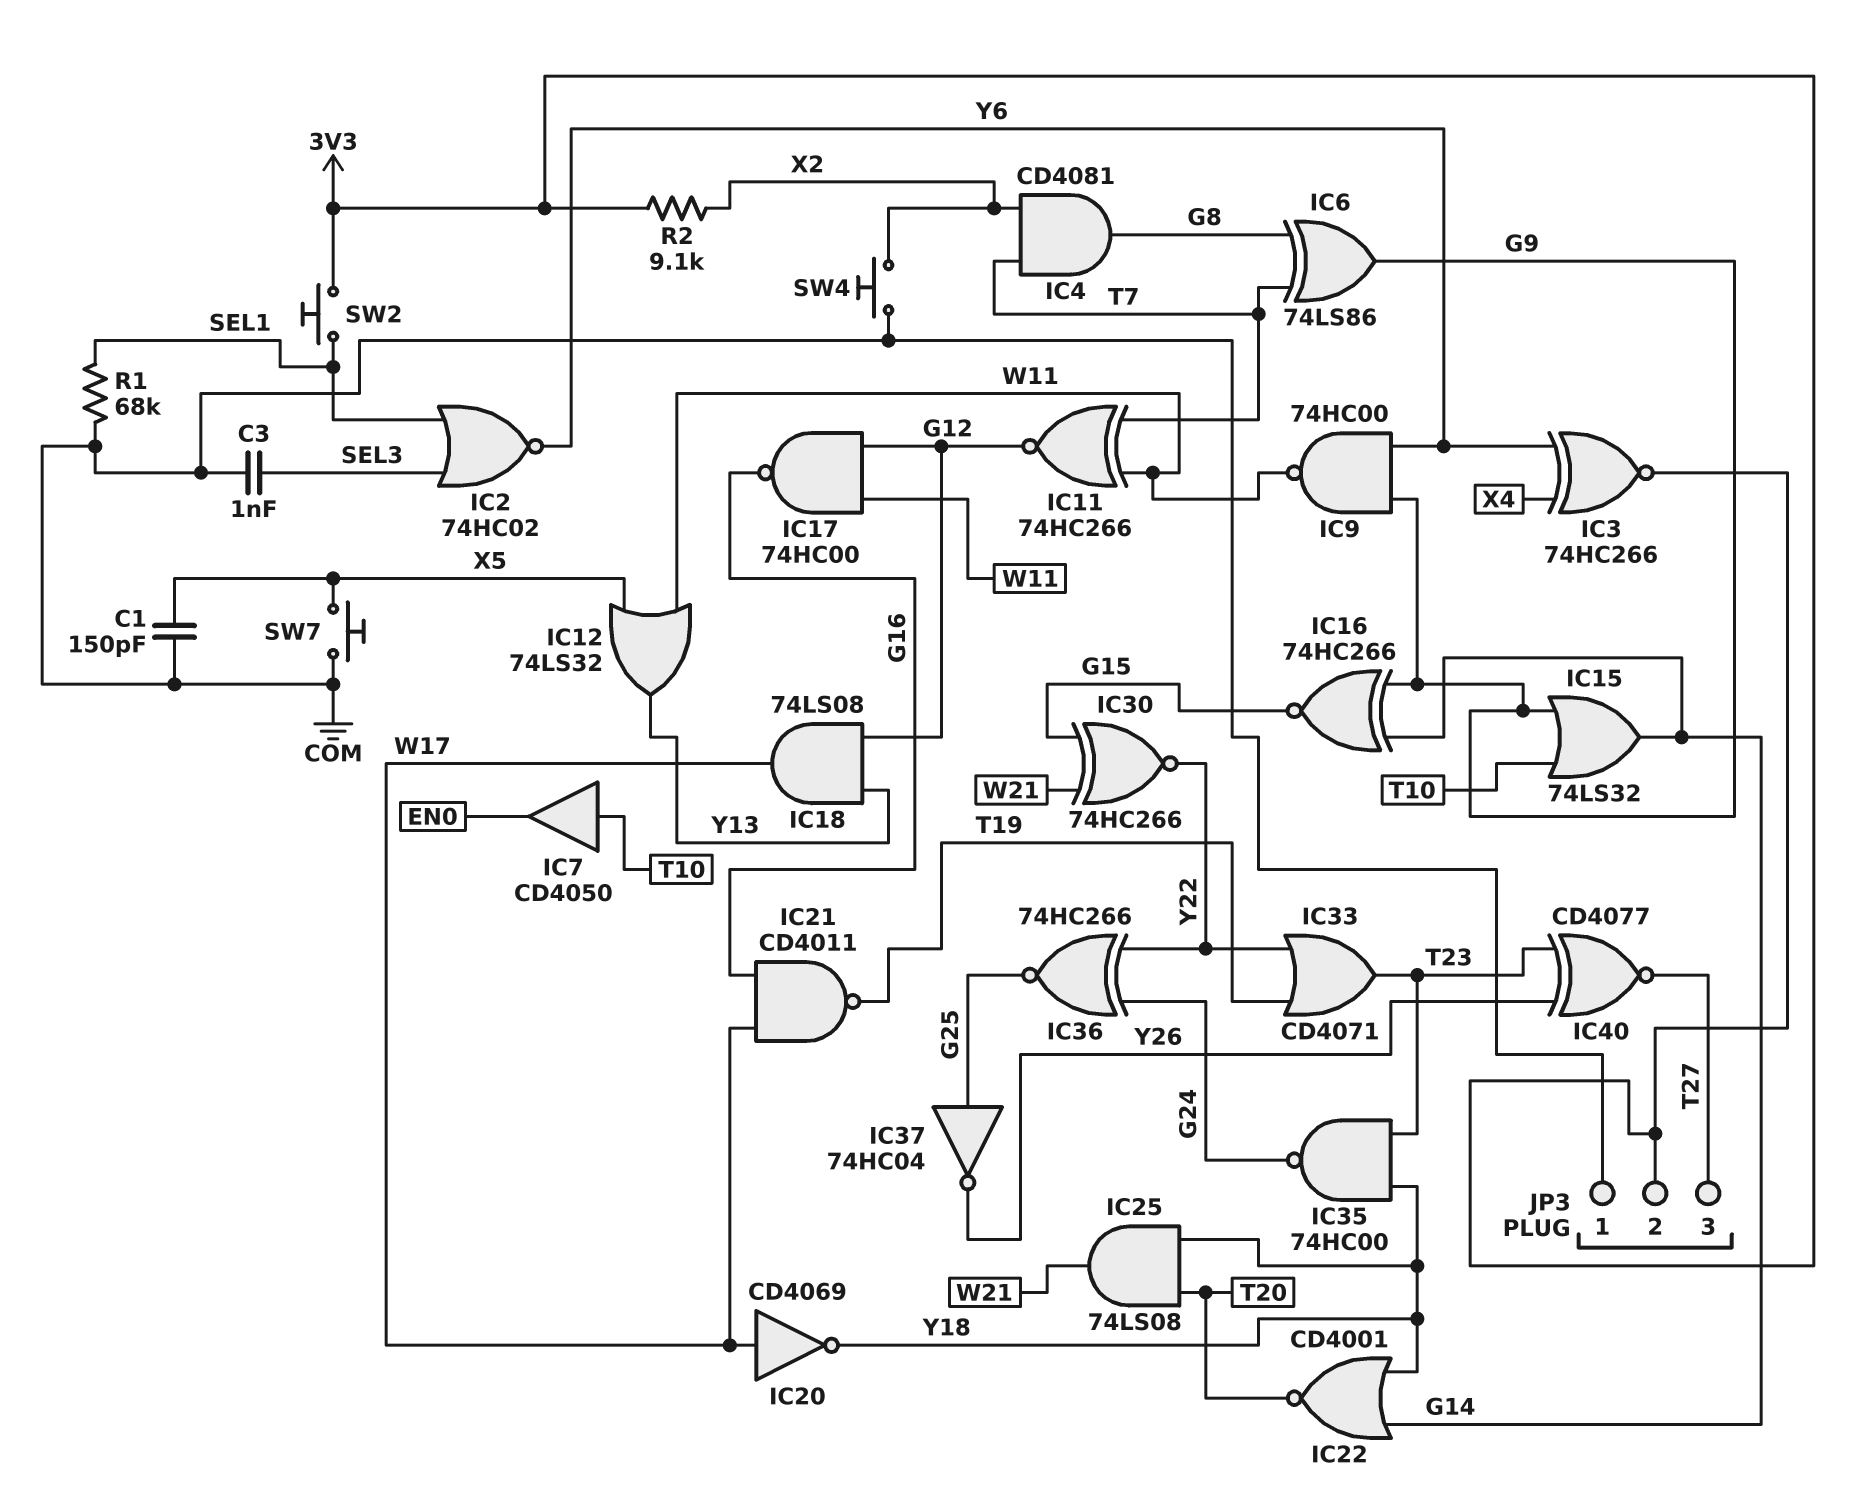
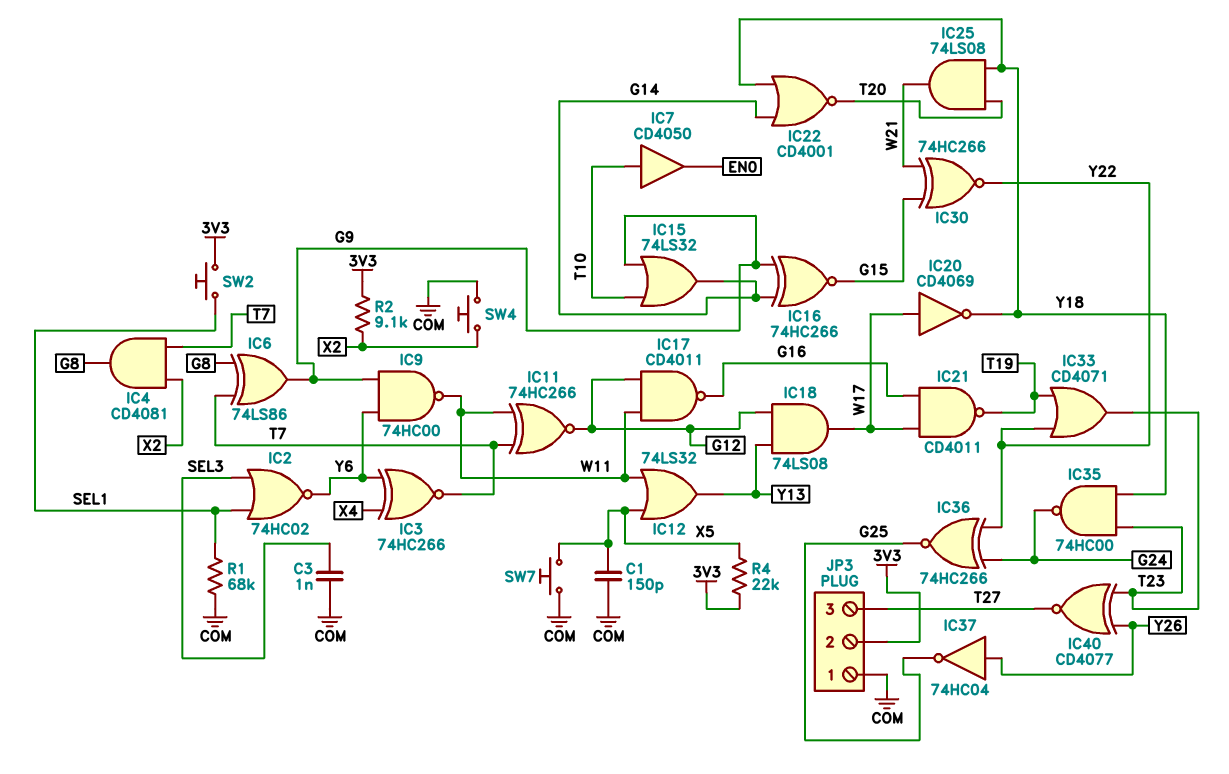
IC3: XNOR 74HC266 (in X4, in Y6, out 3V3) -> XNOR 74HC266 (in X4, in Y6, out T7)
IC17: NAND 74HC00 (in G12, in W11, out G16) -> NAND CD4011 (in G12, in W11, out G16)
IC37: NOT 74HC04 (in G25, out Y26) -> NOT 74HC04 (in Y26, out G25)
R4: none -> 22k (3V3, X5)

